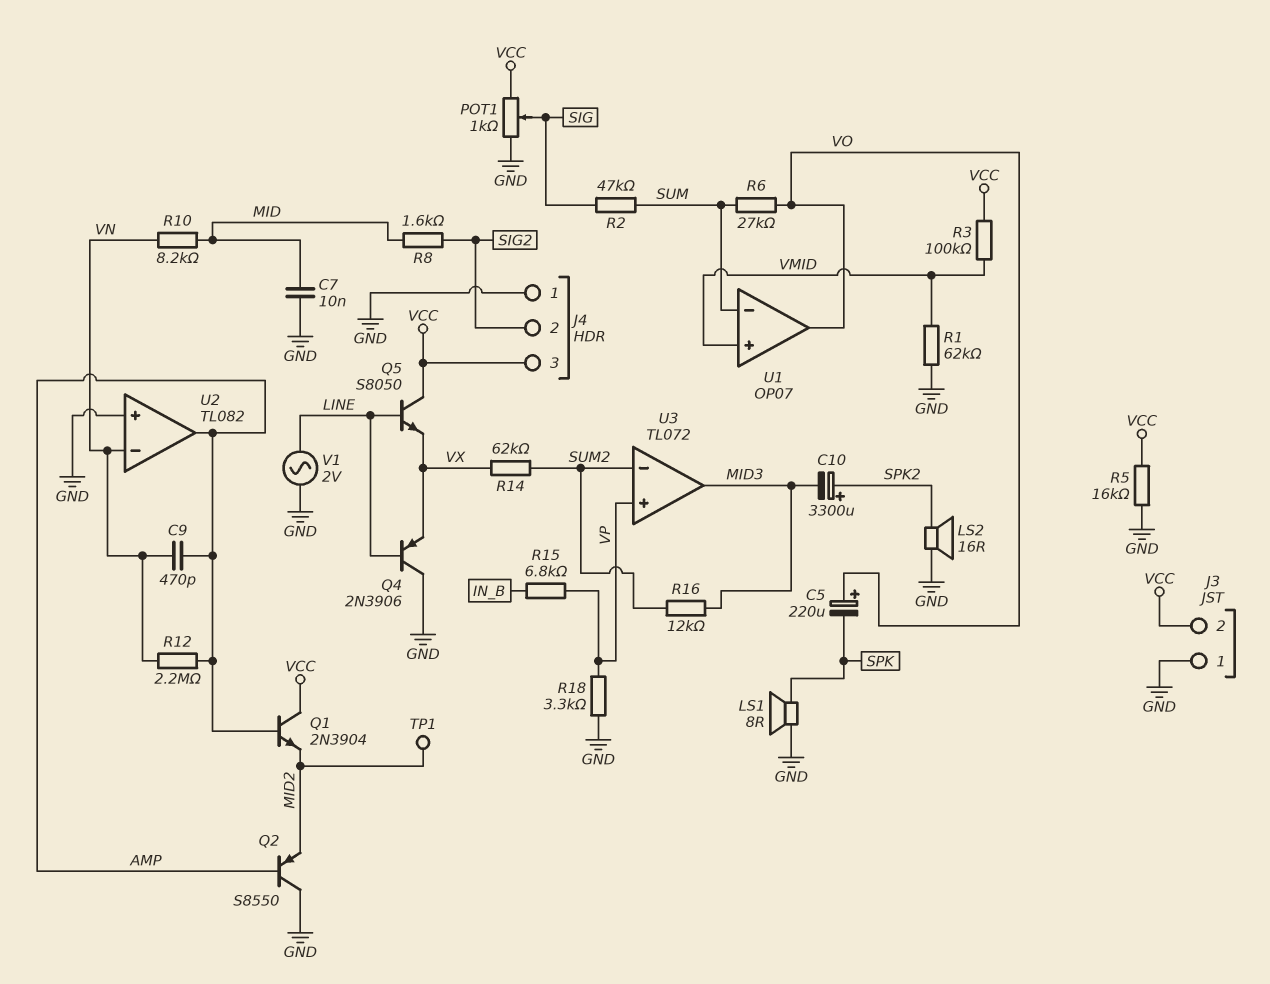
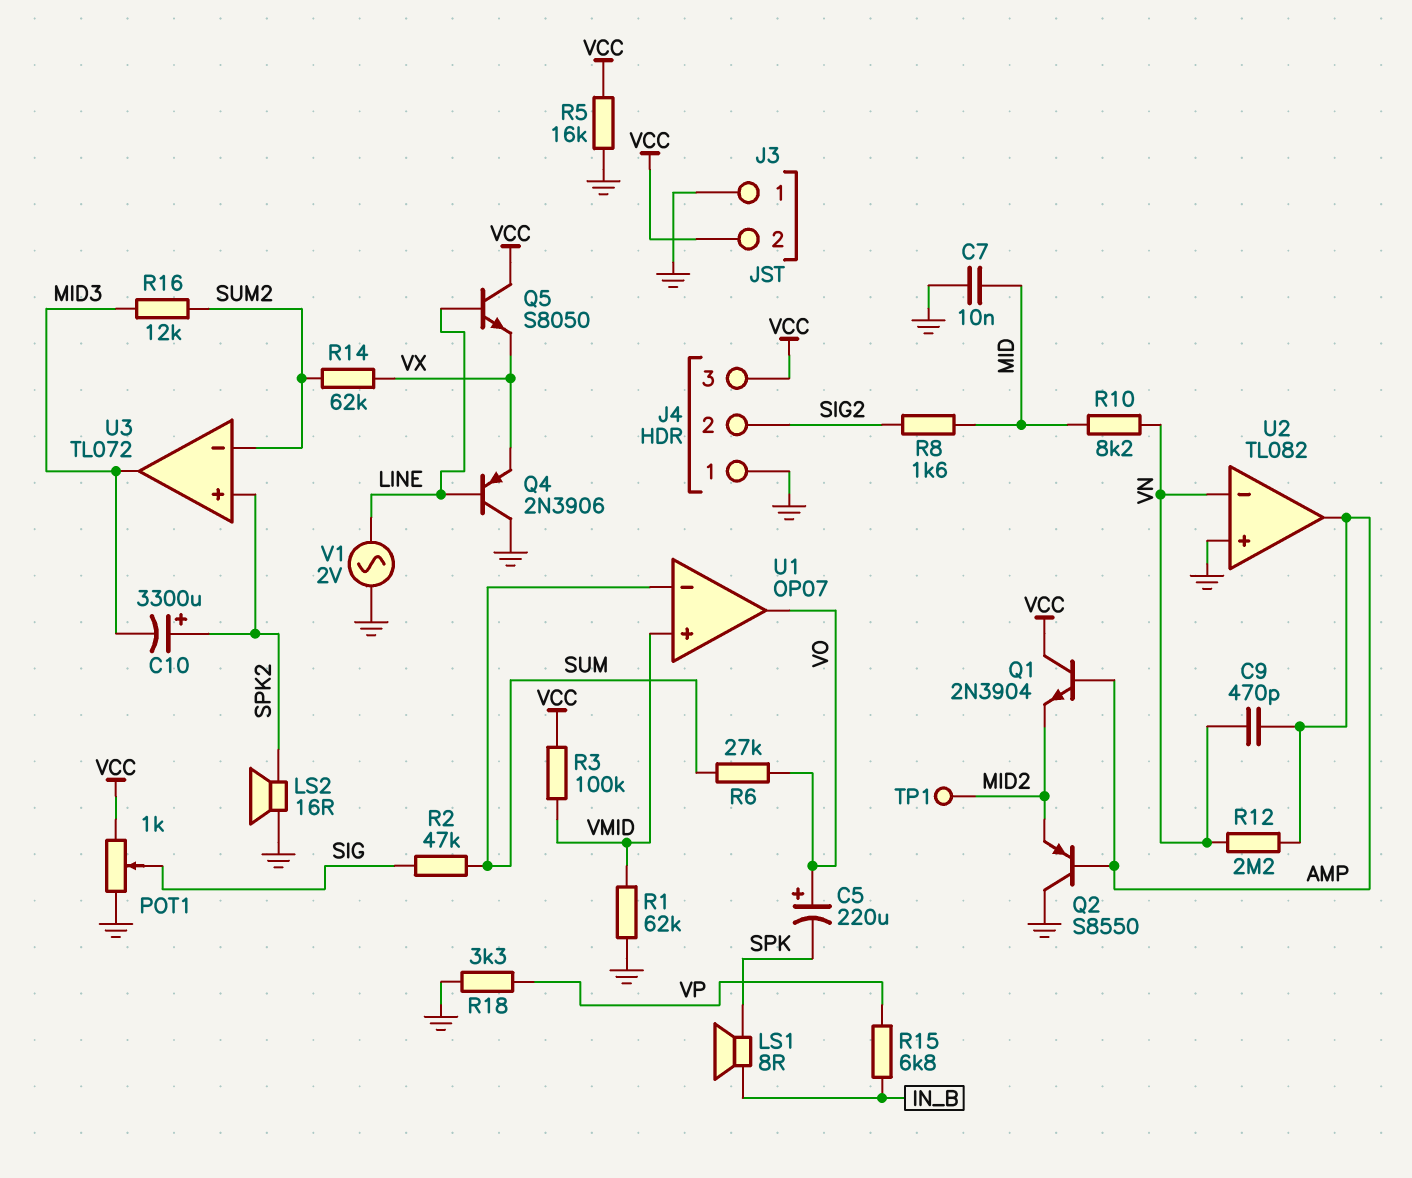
LS1: speaker 8R (GND, SPK) -> speaker 8R (IN_B, SPK)
U3 pin in+: VP -> SPK2

